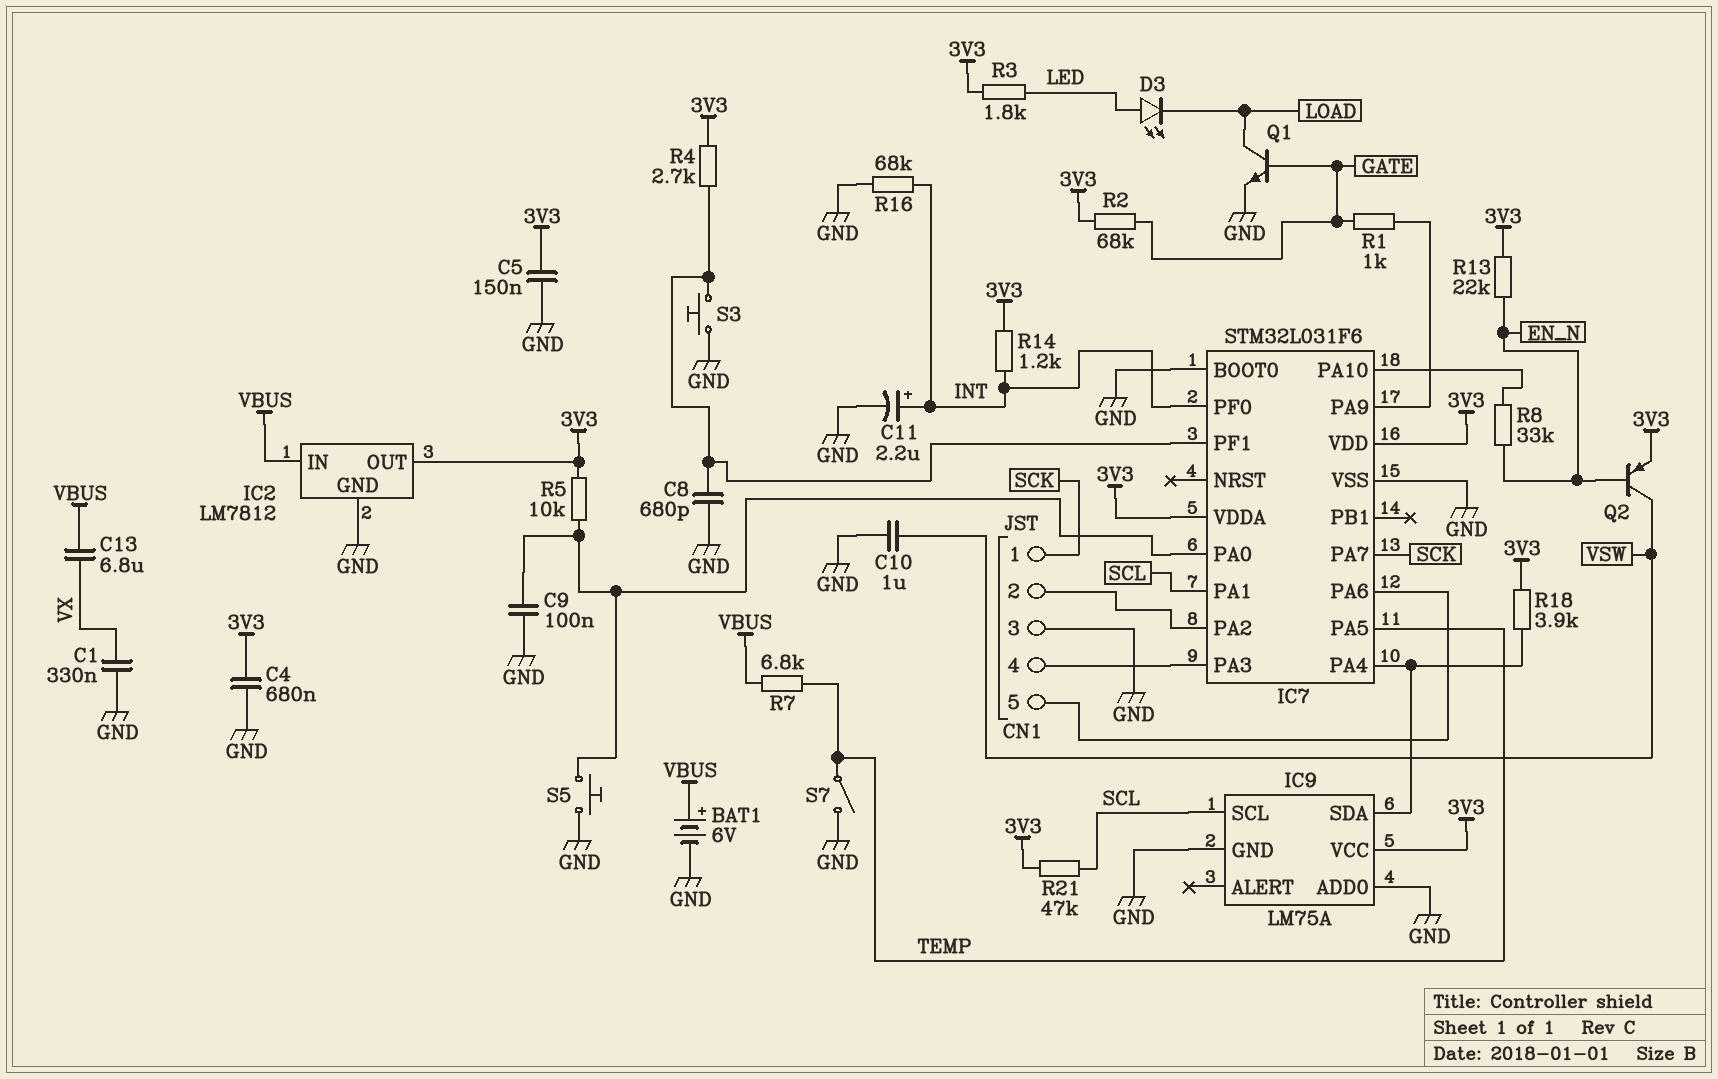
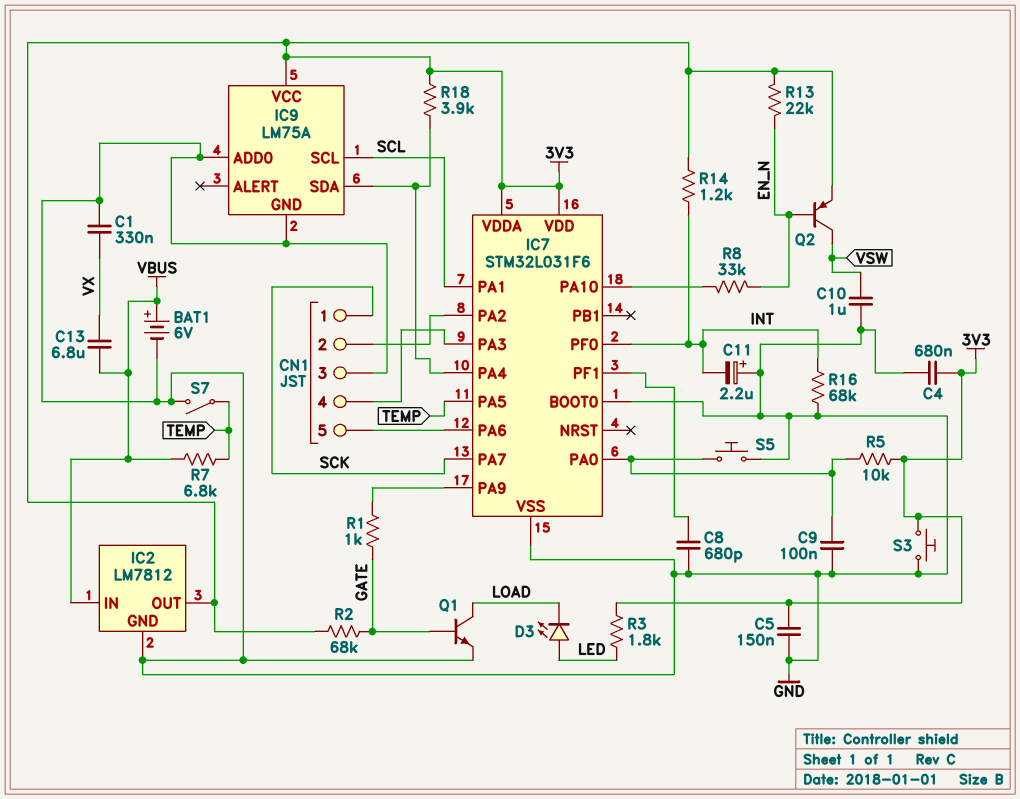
C11: 2.2uF (plus INT, minus GND) -> 2.2uF (plus GND, minus INT)
R4: 2.7k (3V3, IC7/PF1) -> none
R21: 47k (3V3, SCL) -> none
S3: button (GND, IC7/PF1) -> button (3V3, GND)

